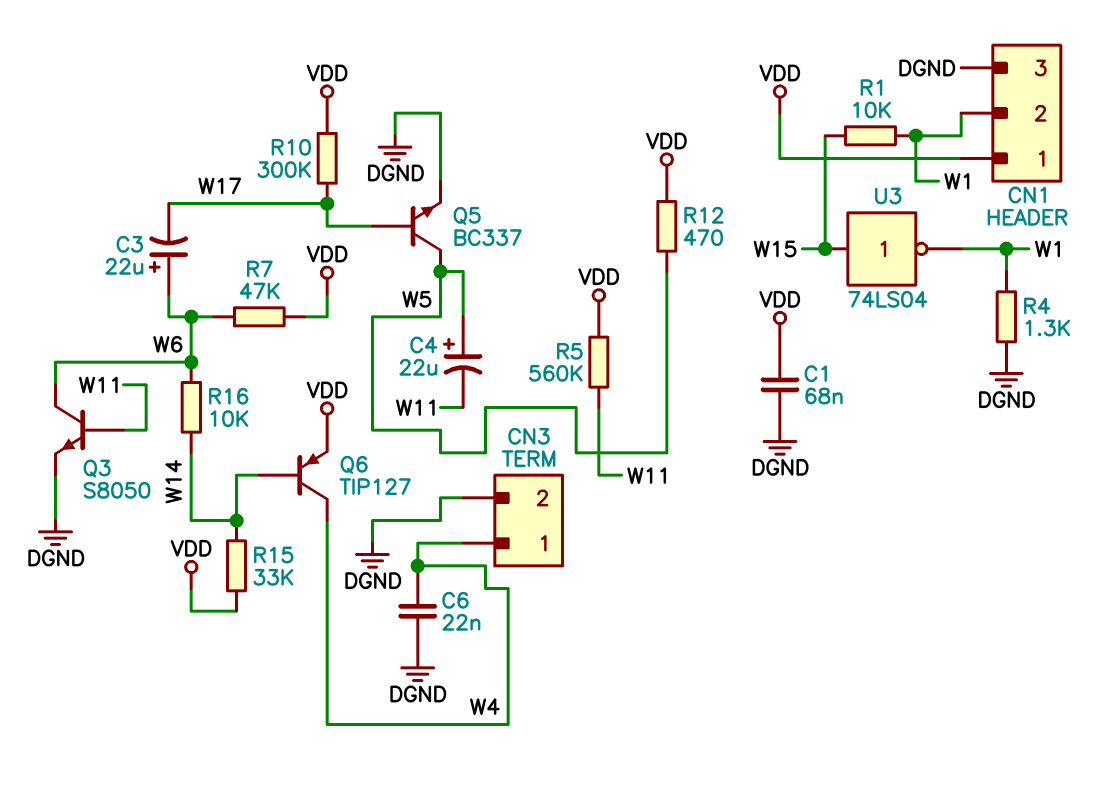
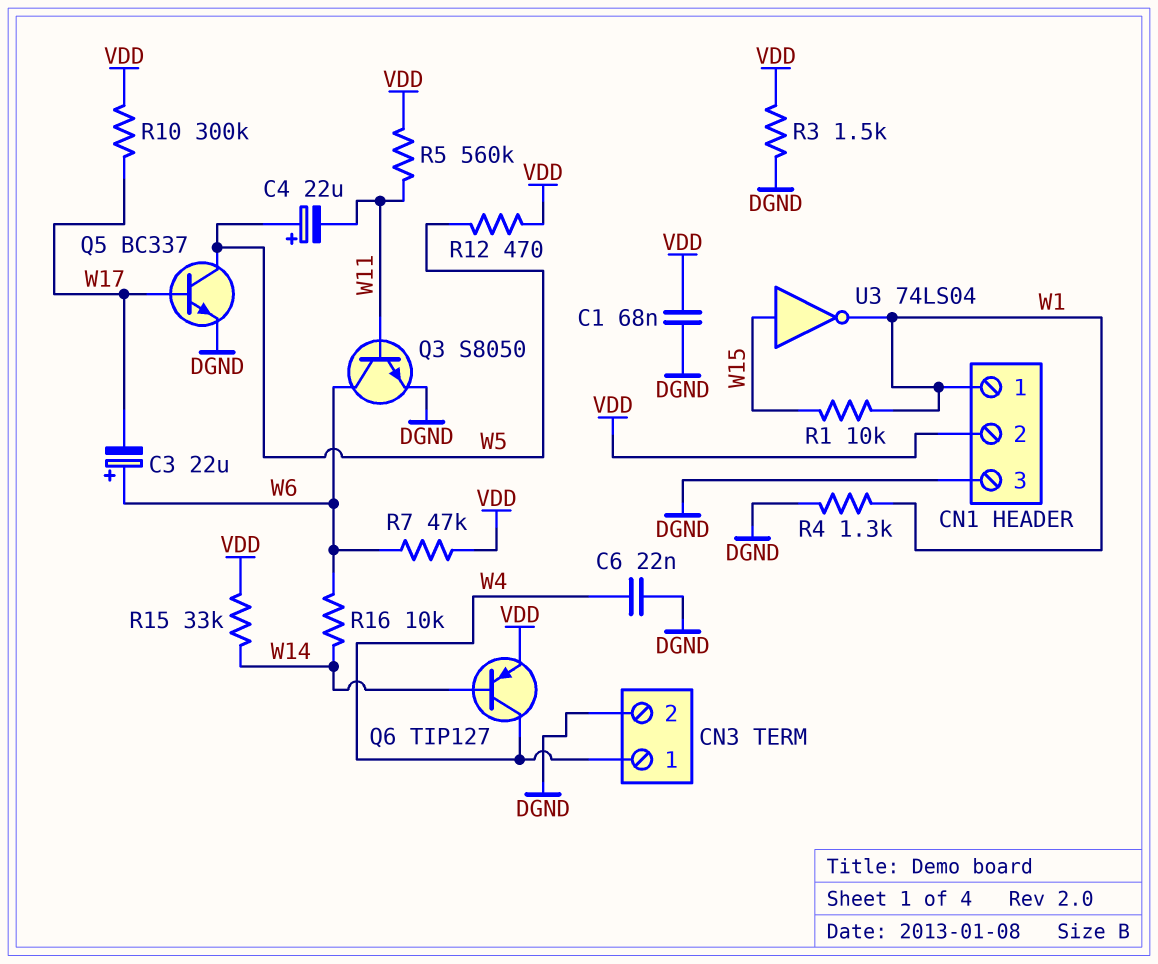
CN1 pin 1: VDD -> W1
CN1 pin 2: W1 -> VDD
R3: none -> 1.5k (DGND, VDD)

